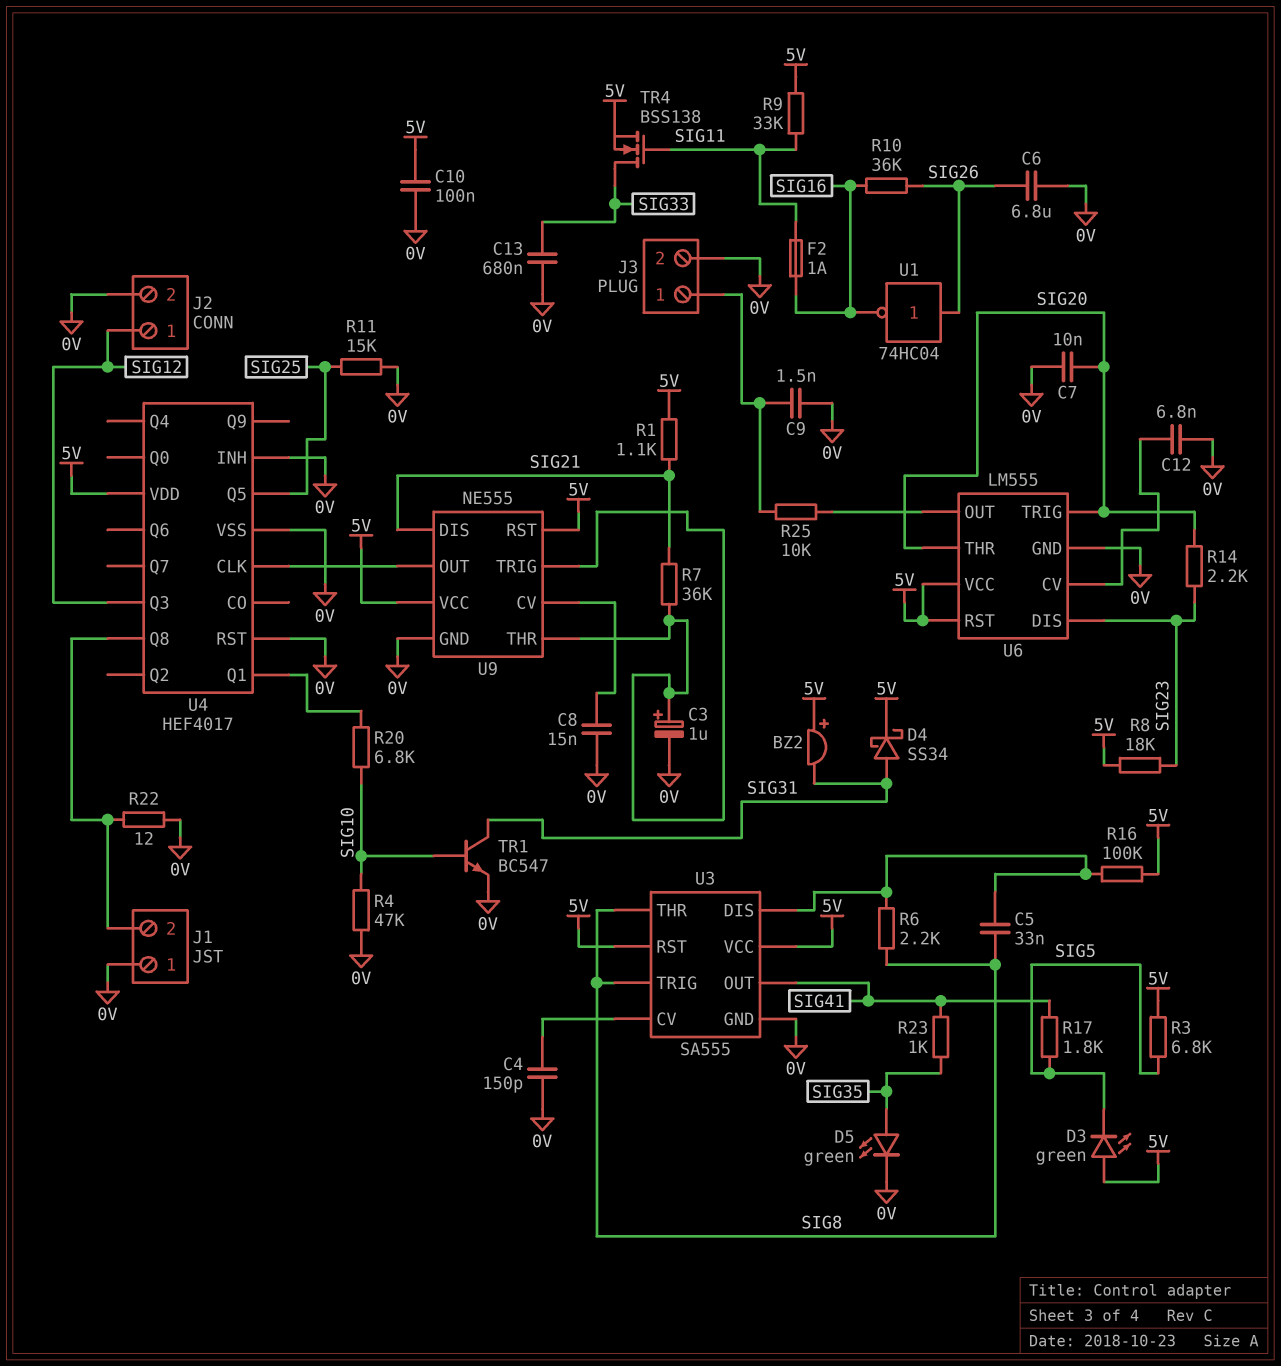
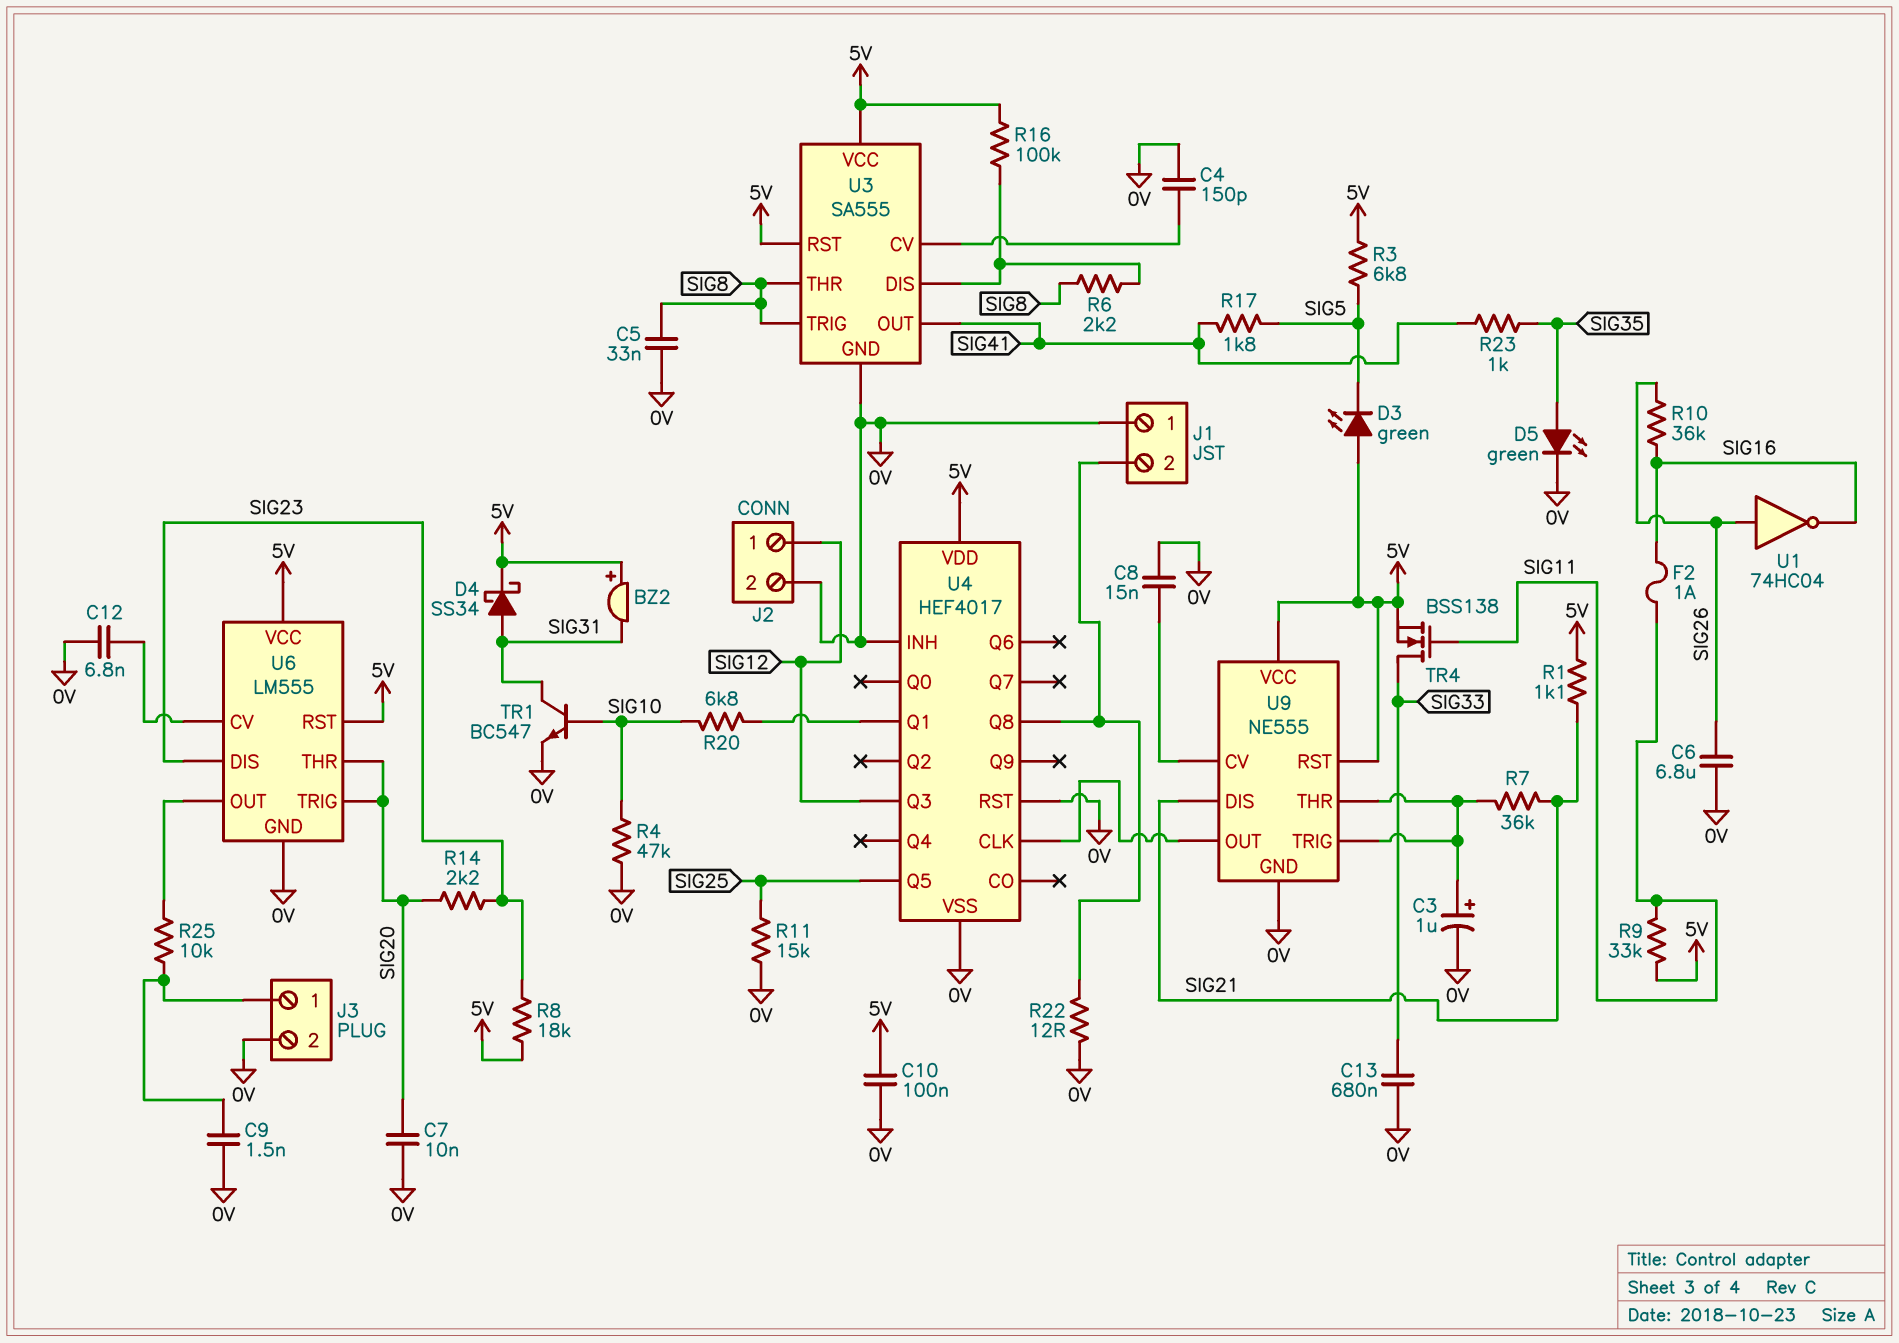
C5: 33nF (SIG8, U3/DIS) -> 33nF (0V, SIG8)

